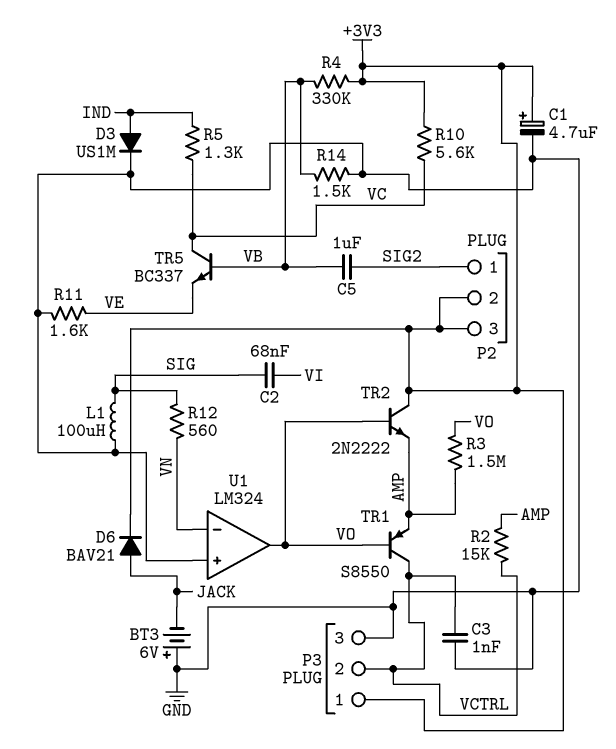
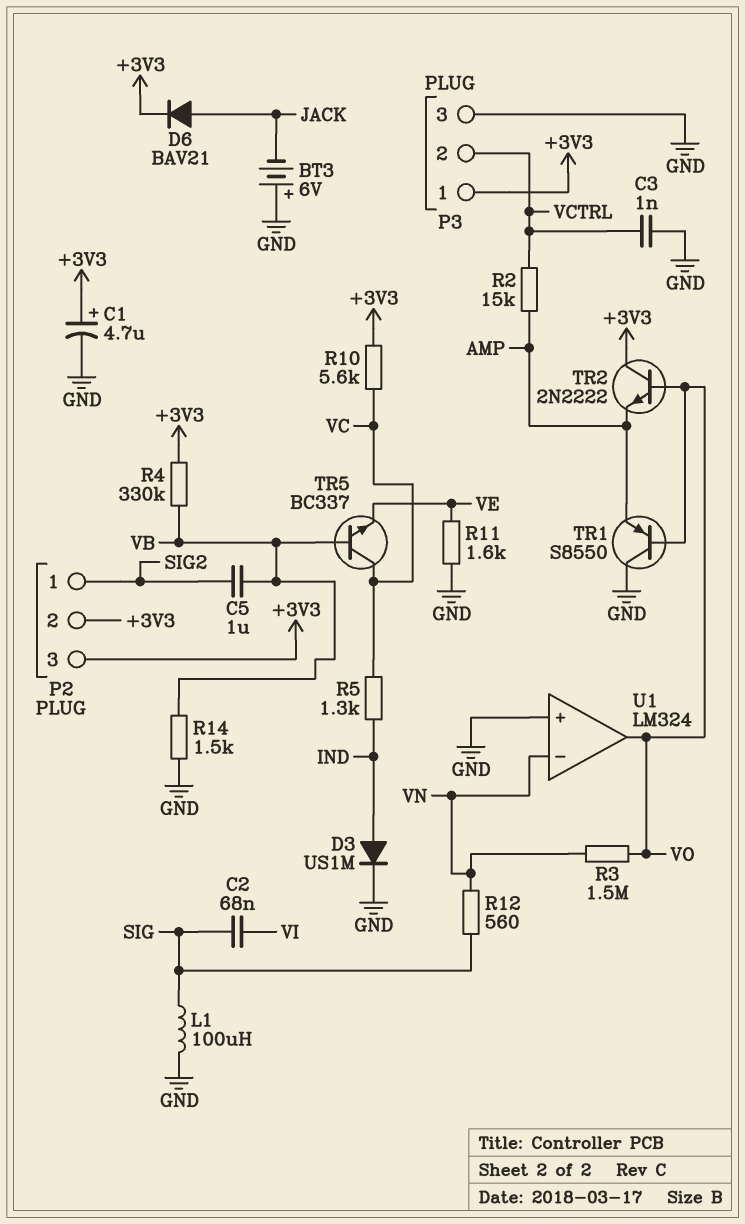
R3: 1.5M (AMP, VO) -> 1.5M (VN, VO)
TR1: PNP S8550 (B VO, C VCTRL, E AMP) -> PNP S8550 (B VO, C GND, E AMP)

